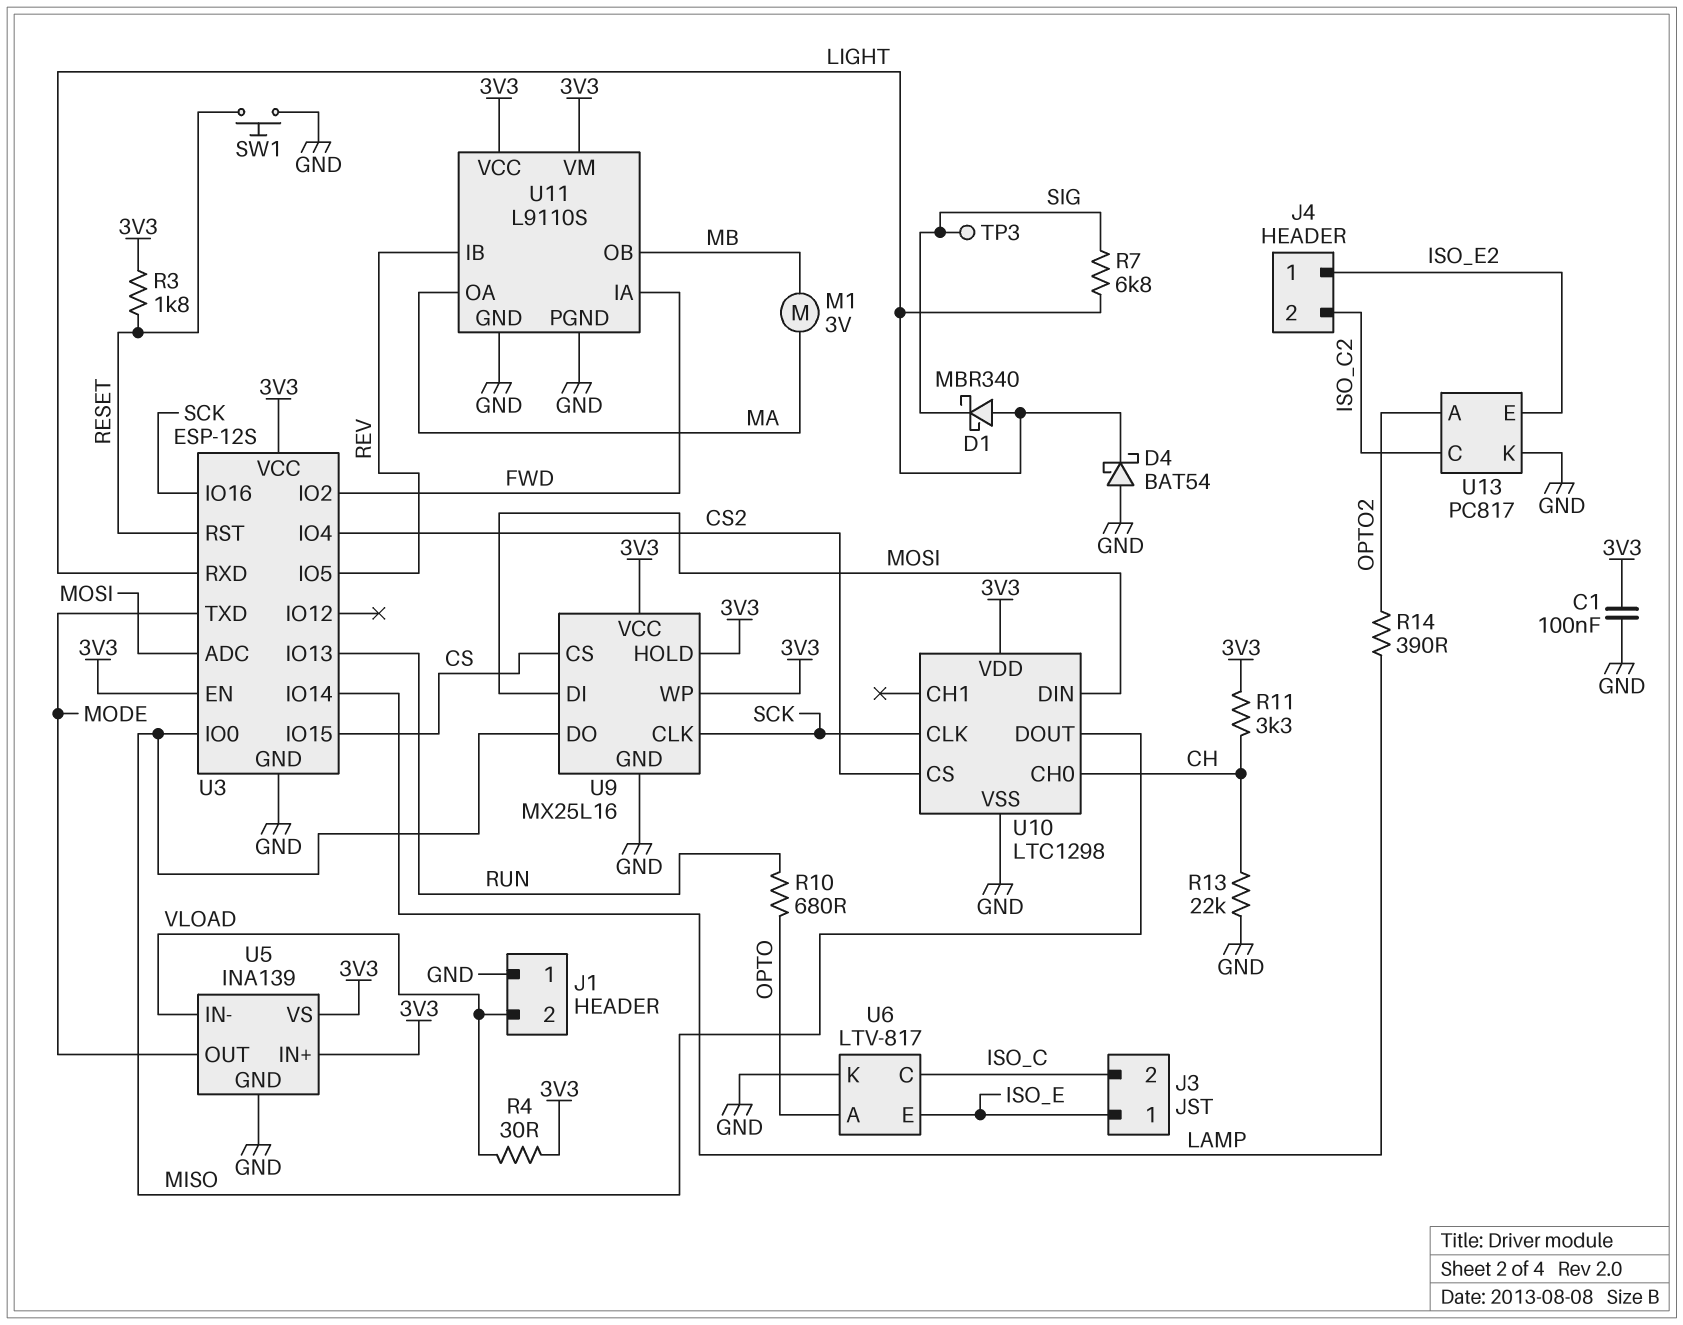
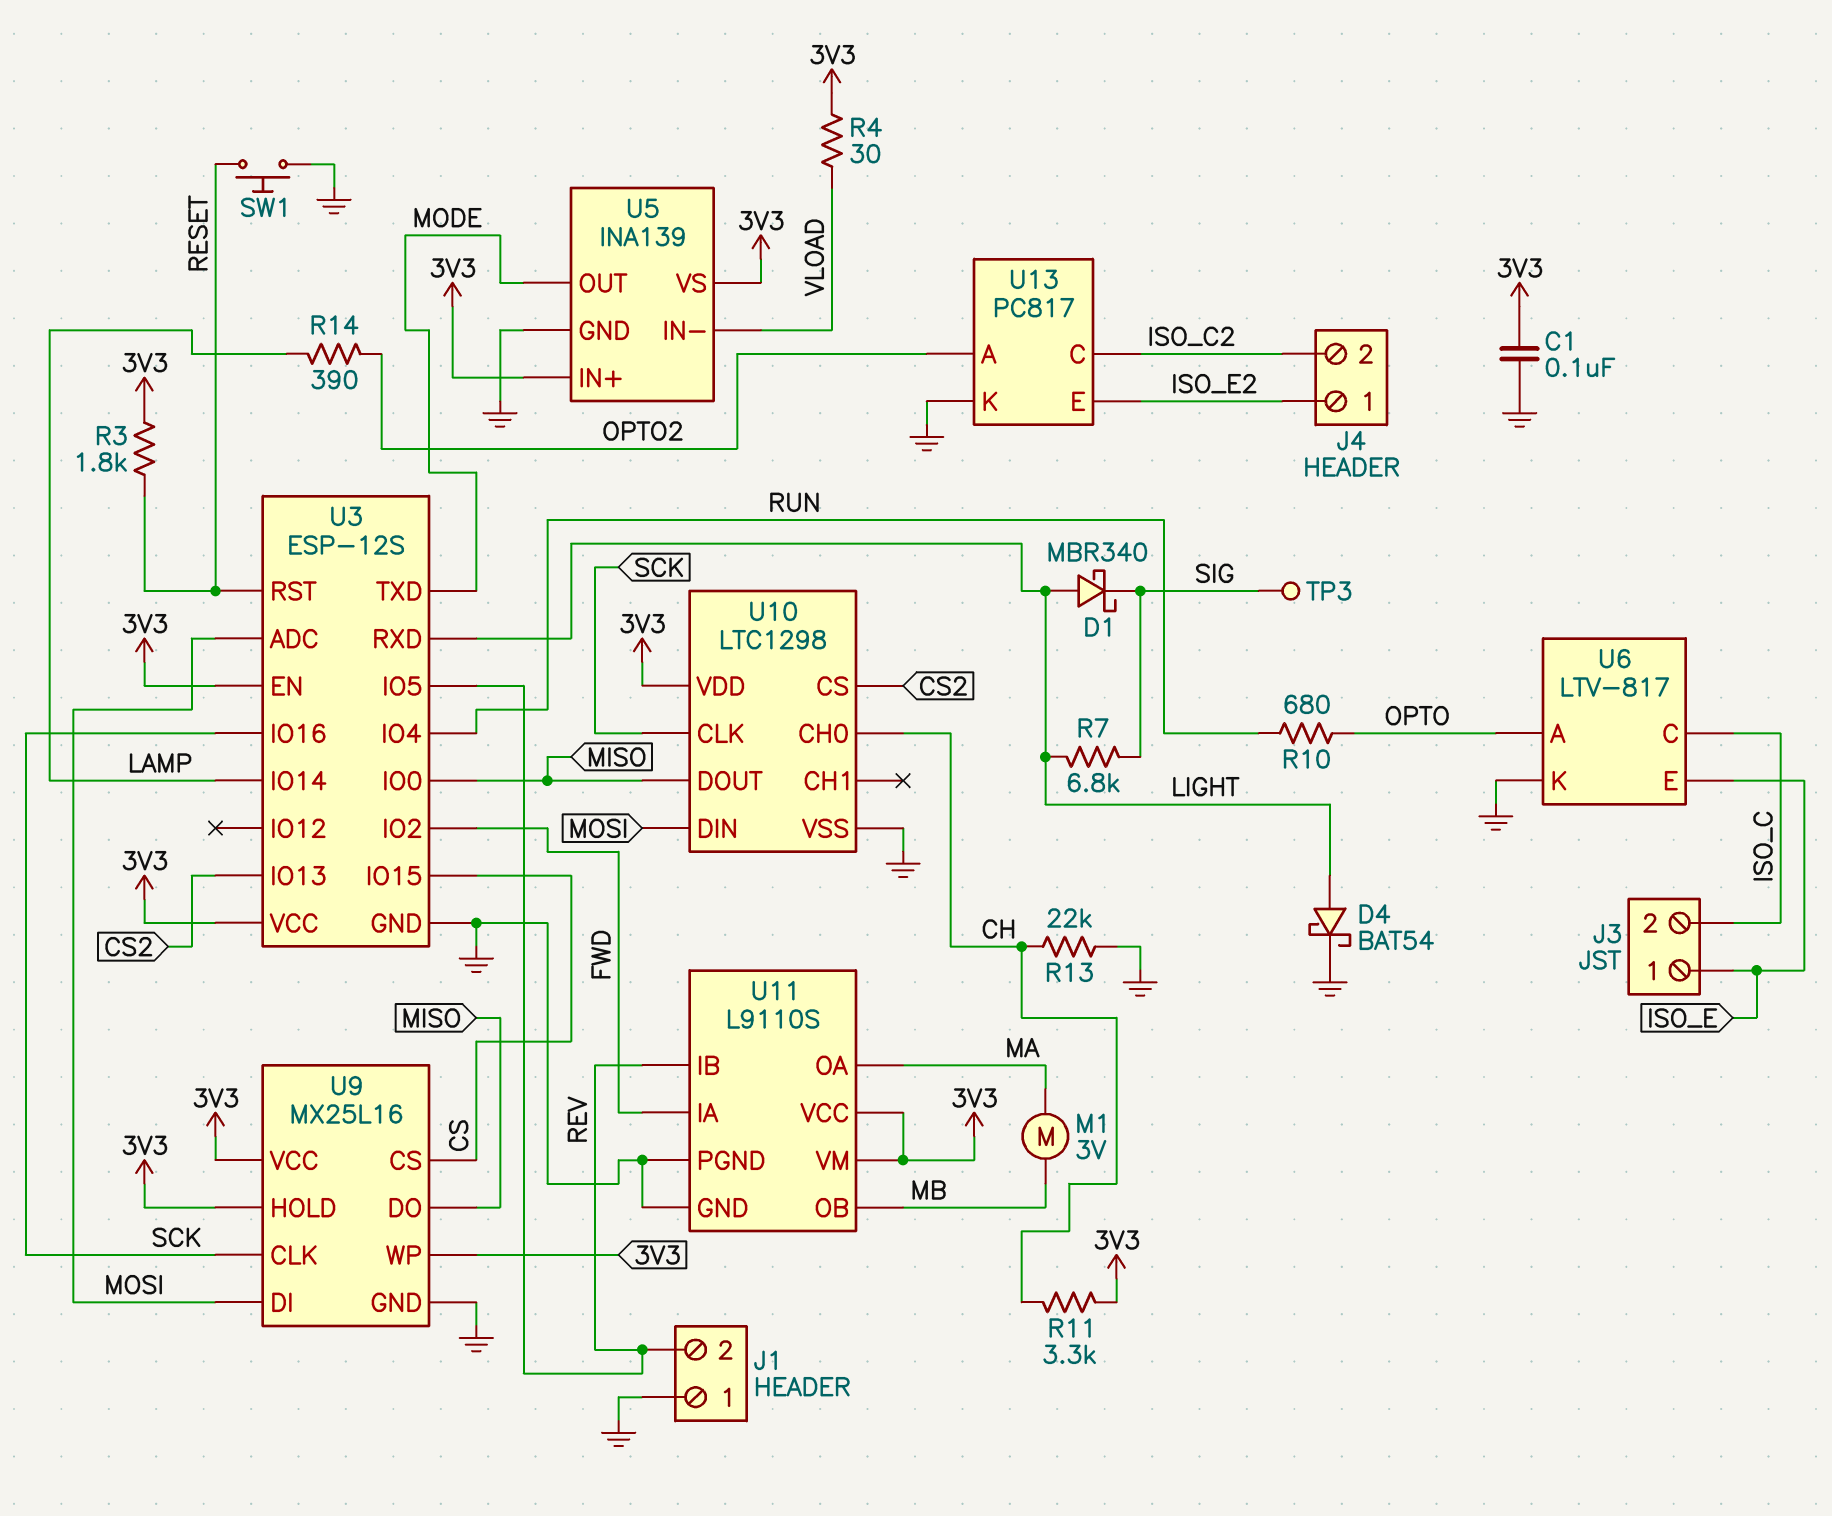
D4: schottky BAT54 (A GND, K LIGHT) -> schottky BAT54 (A LIGHT, K GND)
J1 pin 2: VLOAD -> REV
U3 pin IO4: CS2 -> RUN
U3 pin IO13: RUN -> CS2

